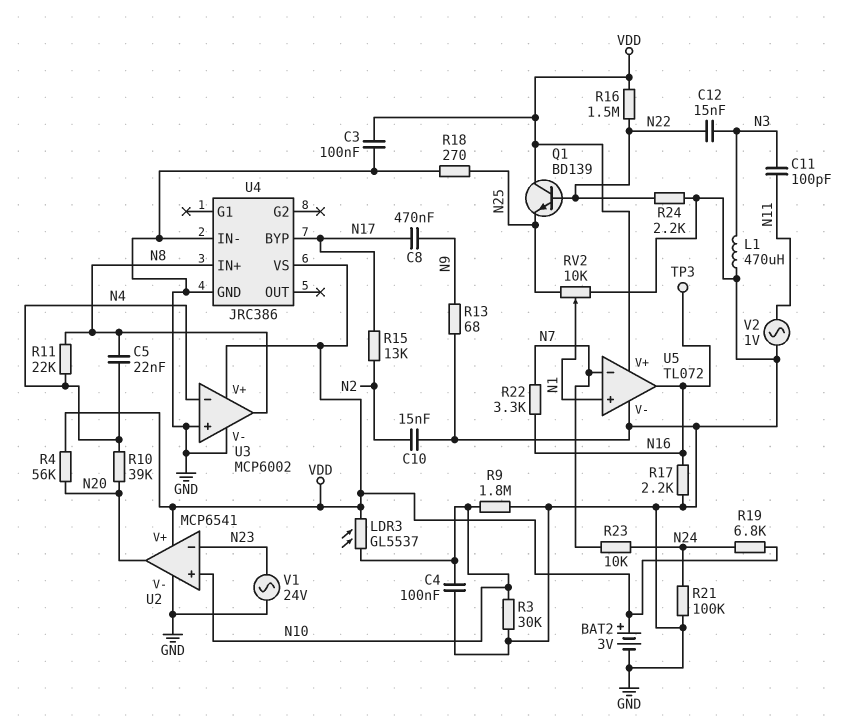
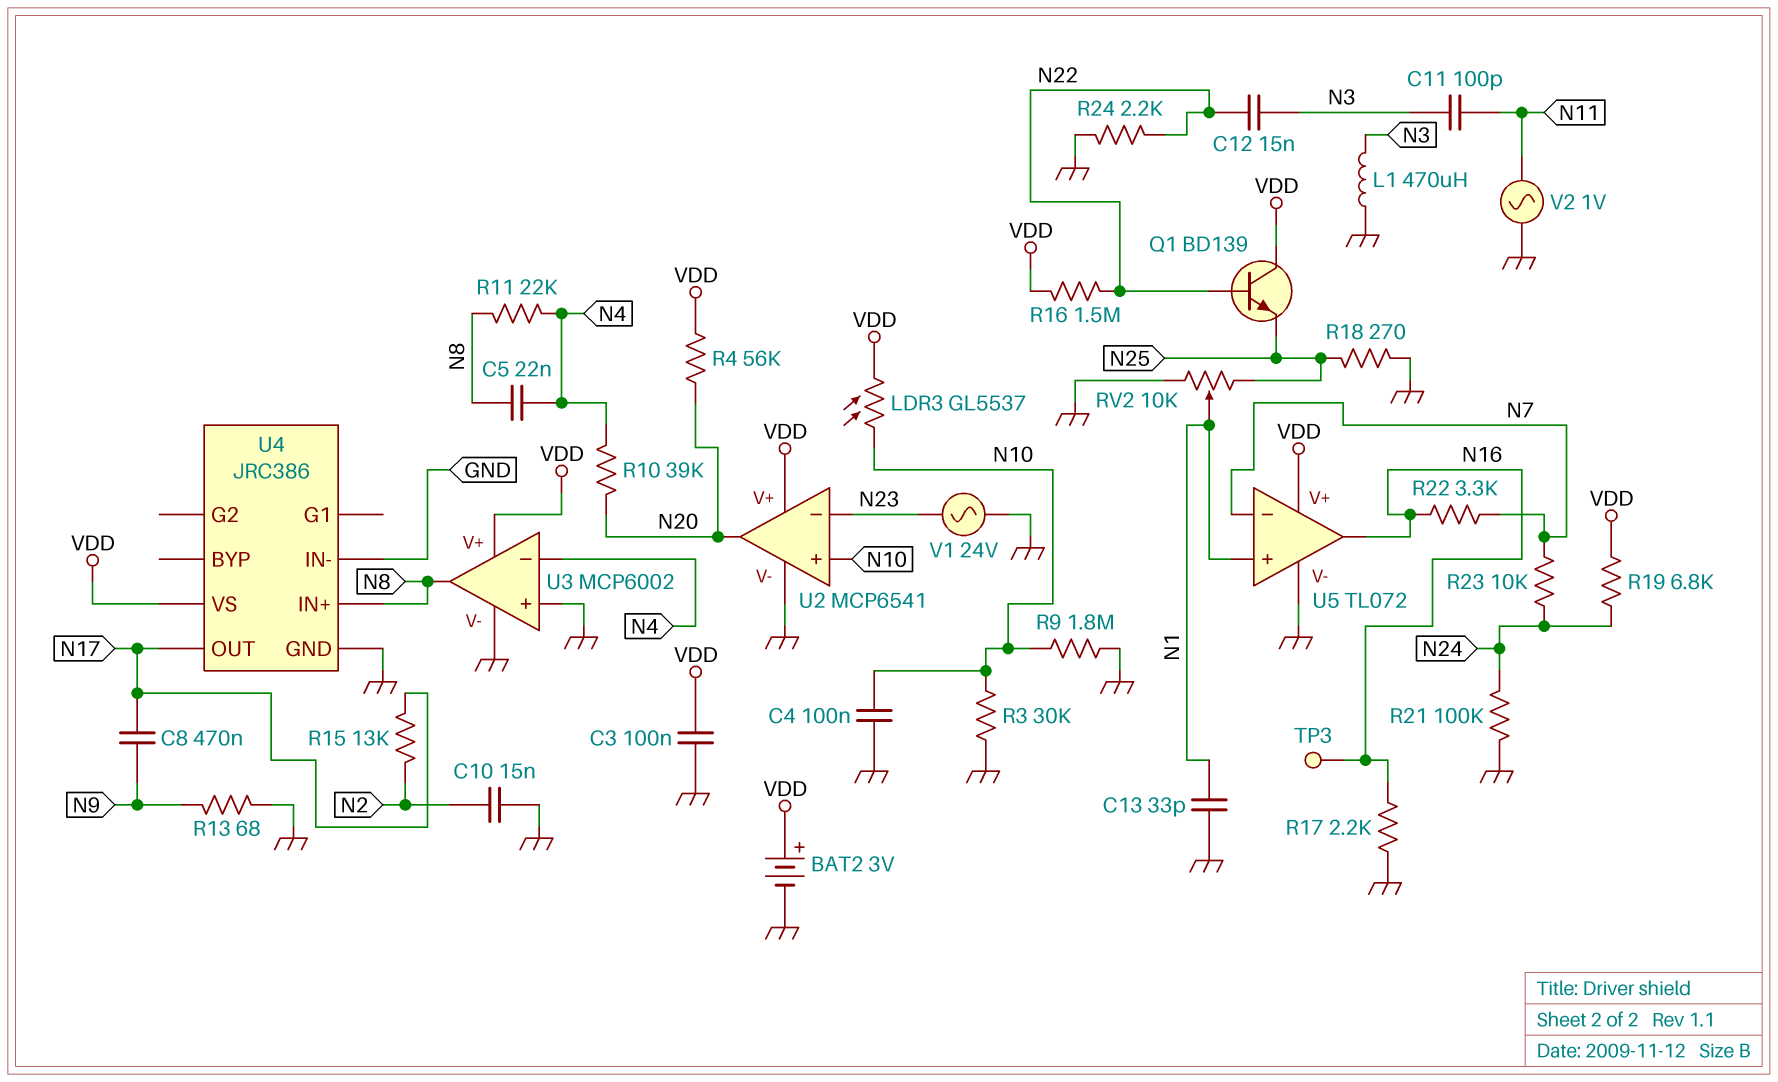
C13: none -> 33pF (GND, N1)
U4 pin BYP: N17 -> none
U4 pin OUT: none -> N17

